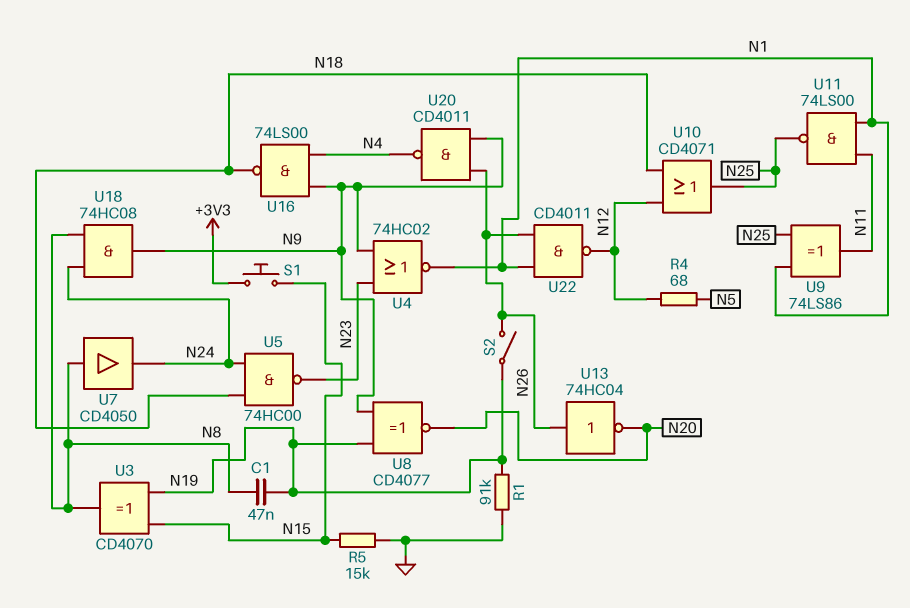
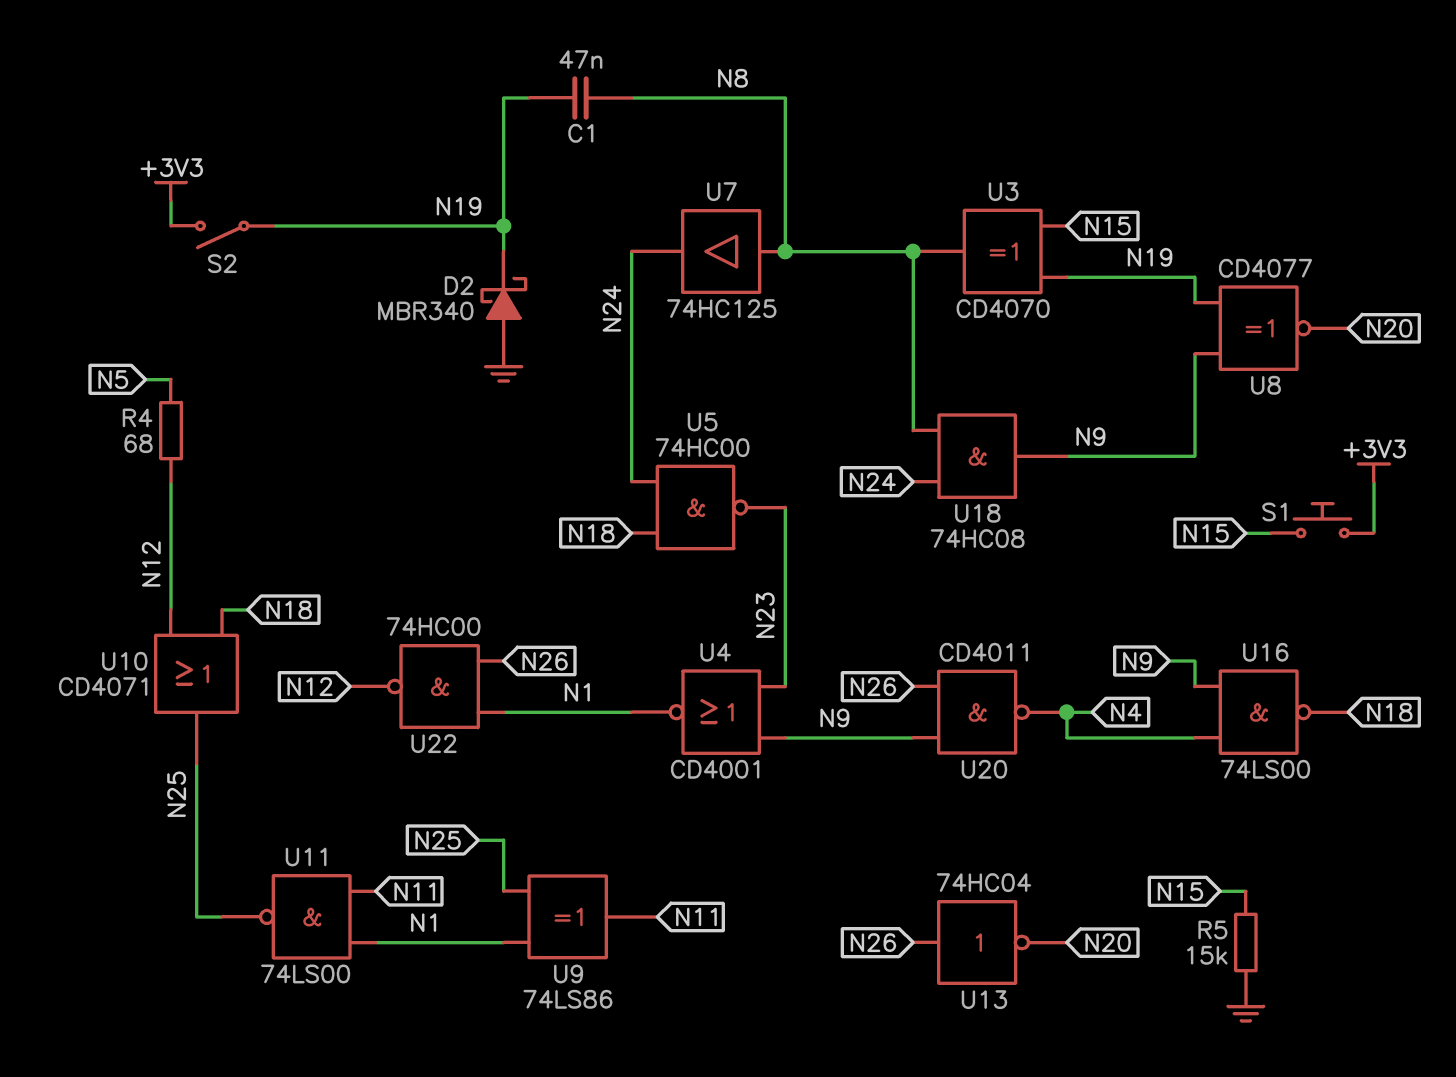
D2: none -> schottky MBR340 (A GND, K N19)
R1: 91k (GND, N19) -> none
S2: switch (N19, N26) -> switch (+3V3, N19)
U4: NOR 74HC02 (in N9, in N23, out N1) -> NOR CD4001 (in N9, in N23, out N1)
U7: buffer CD4050 (in N8, out N24) -> buffer 74HC125 (in N8, out N24)
U22: NAND CD4011 (in N1, in N26, out N12) -> NAND 74HC00 (in N1, in N26, out N12)

